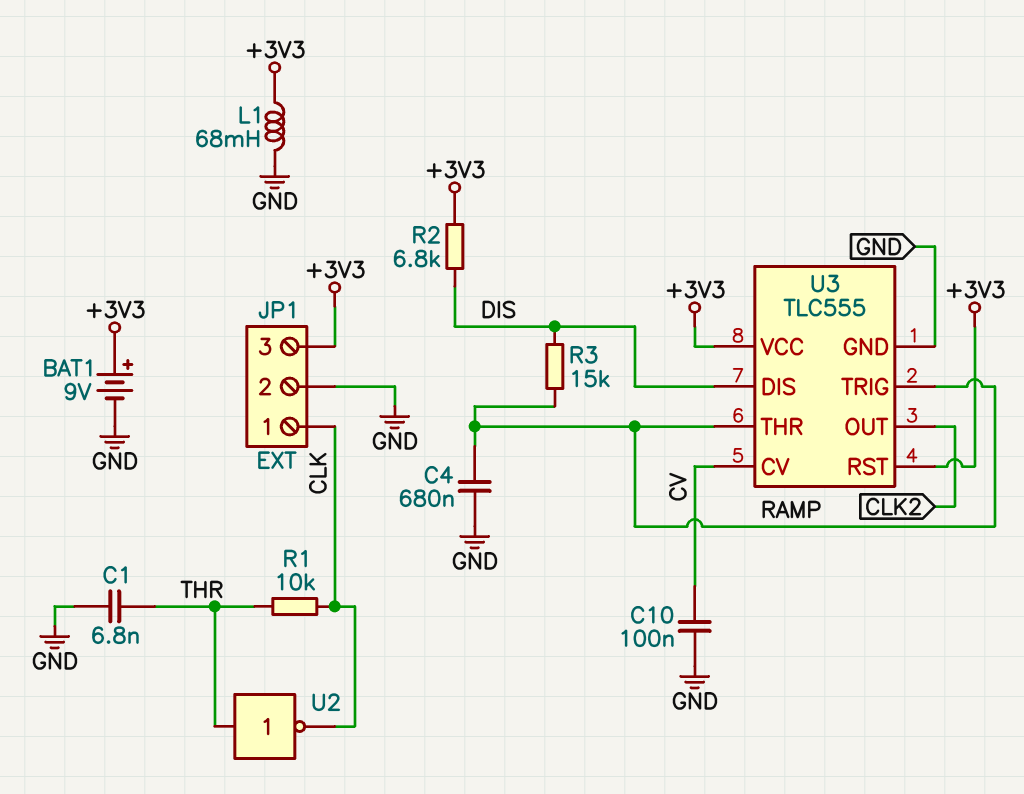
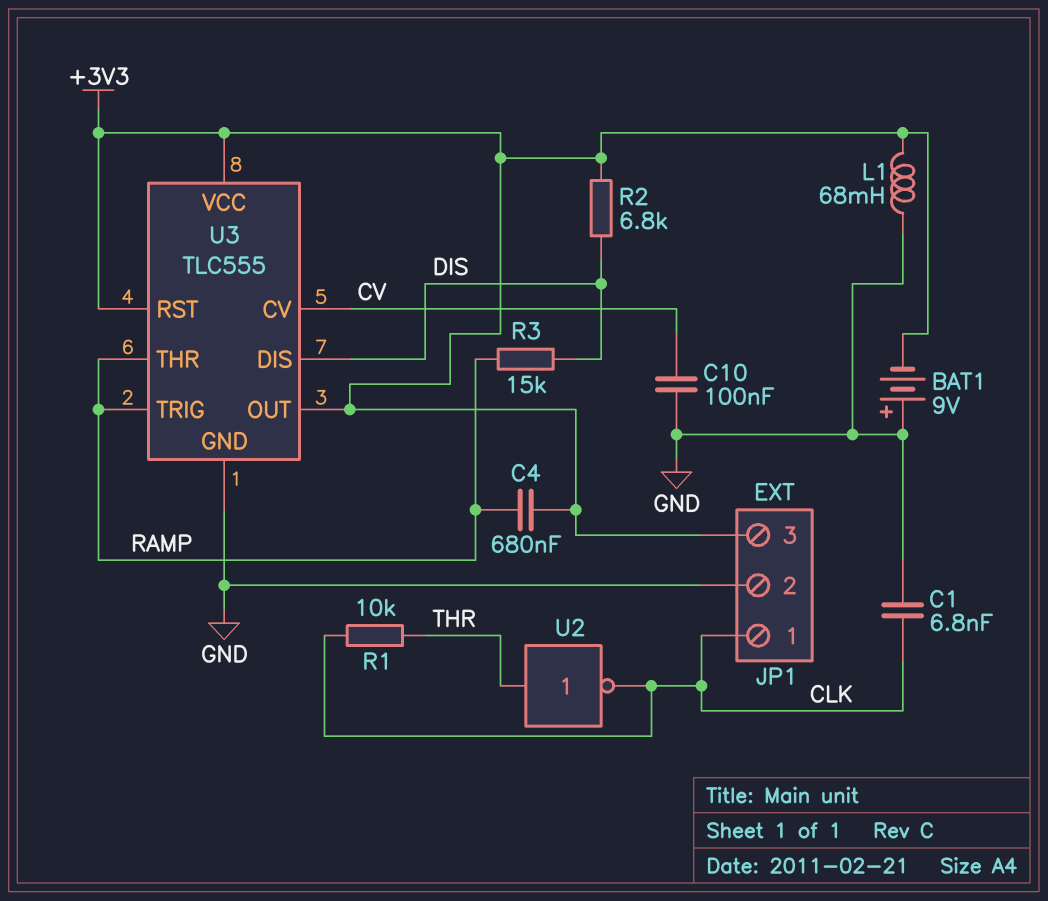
BAT1: 9V (plus +3V3, minus GND) -> 9V (plus GND, minus +3V3)
C1: 6.8nF (GND, THR) -> 6.8nF (CLK, GND)
C4: 680nF (GND, RAMP) -> 680nF (+3V3, RAMP)
U3 pin OUT: CLK2 -> +3V3

